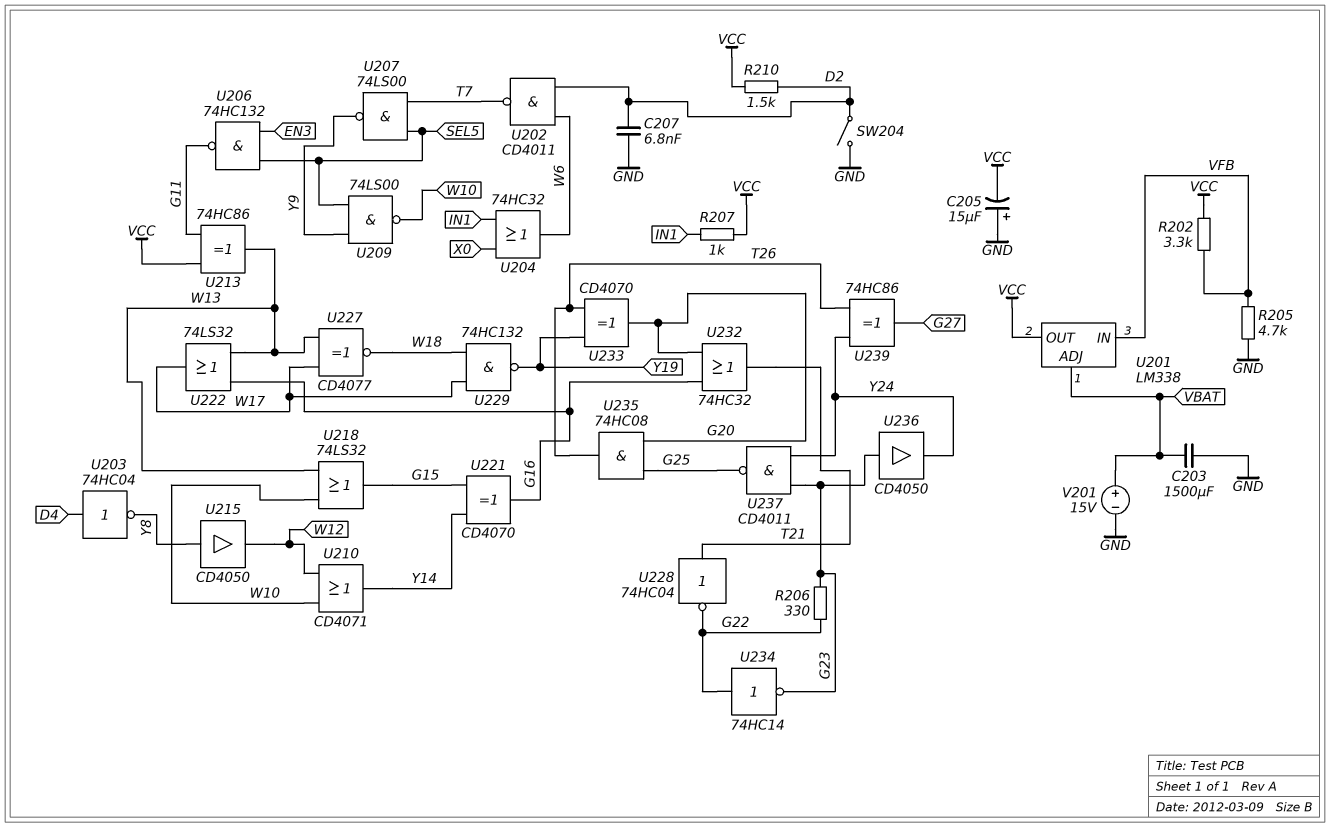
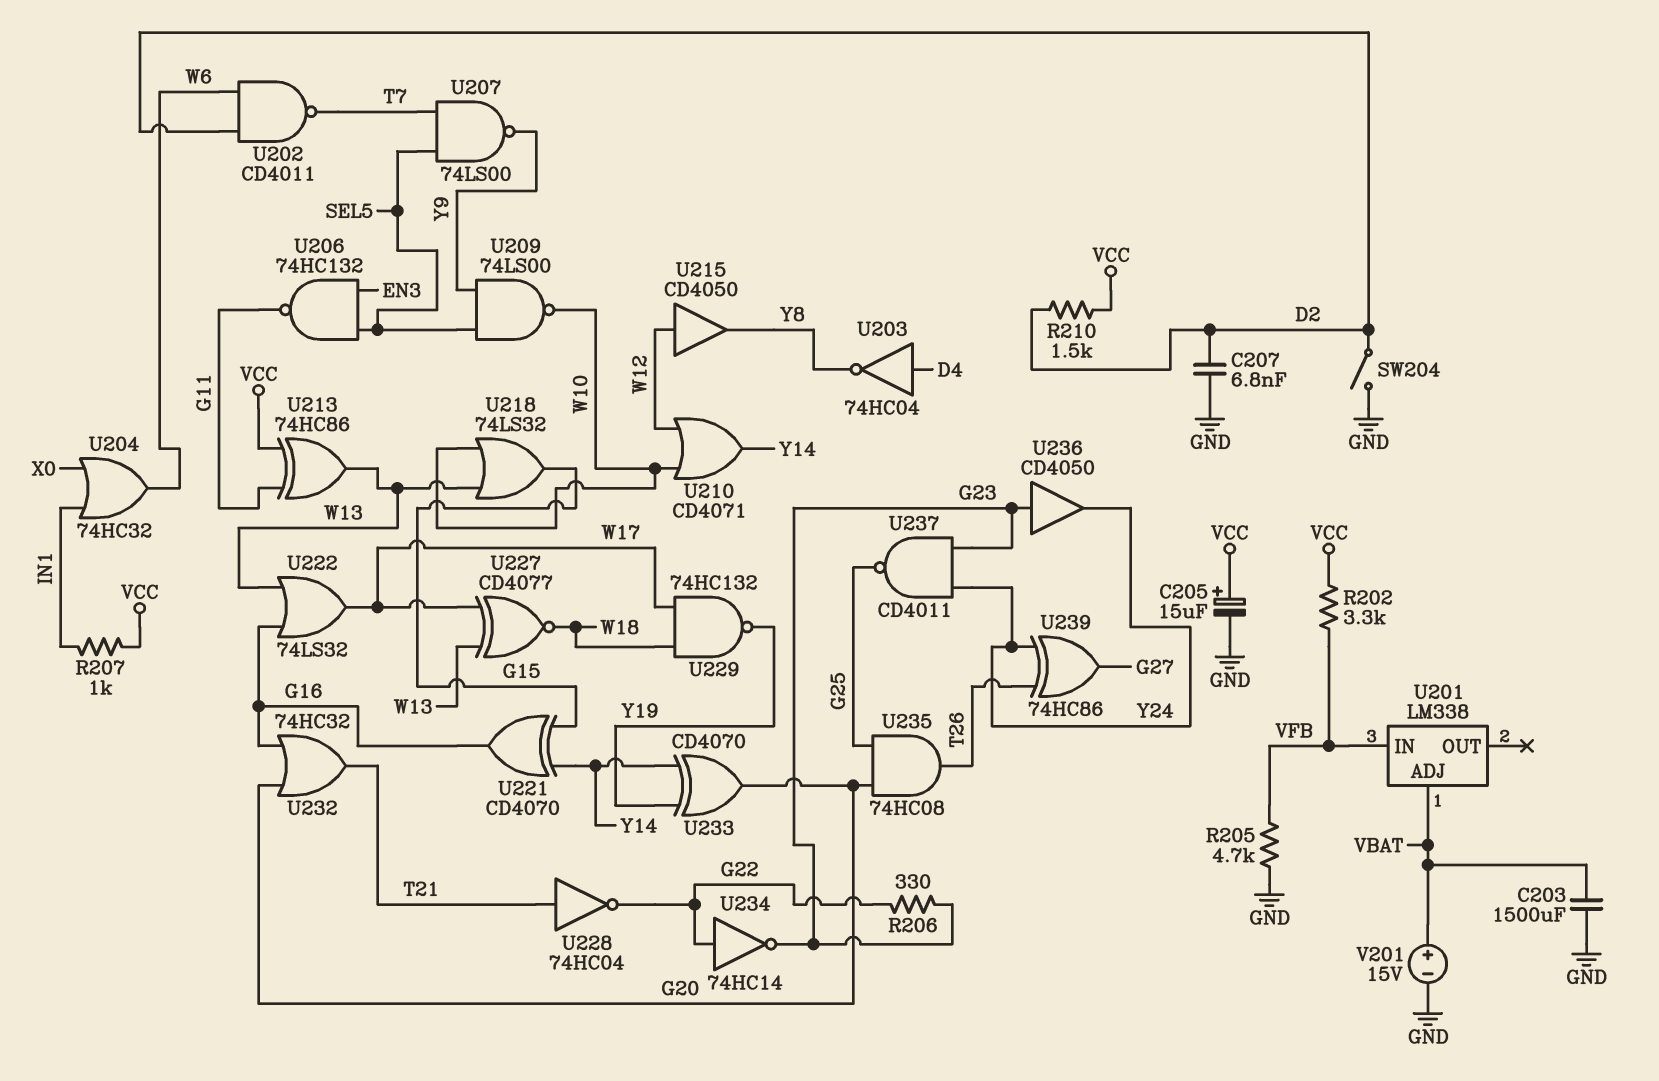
C205: 15uF (plus GND, minus VCC) -> 15uF (plus VCC, minus GND)
U201 pin OUT: VCC -> none
U215: buffer CD4050 (in Y8, out W12) -> buffer CD4050 (in W12, out Y8)
U233: XOR CD4070 (in T26, in Y19, out G20) -> XOR CD4070 (in Y14, in Y19, out G20)

